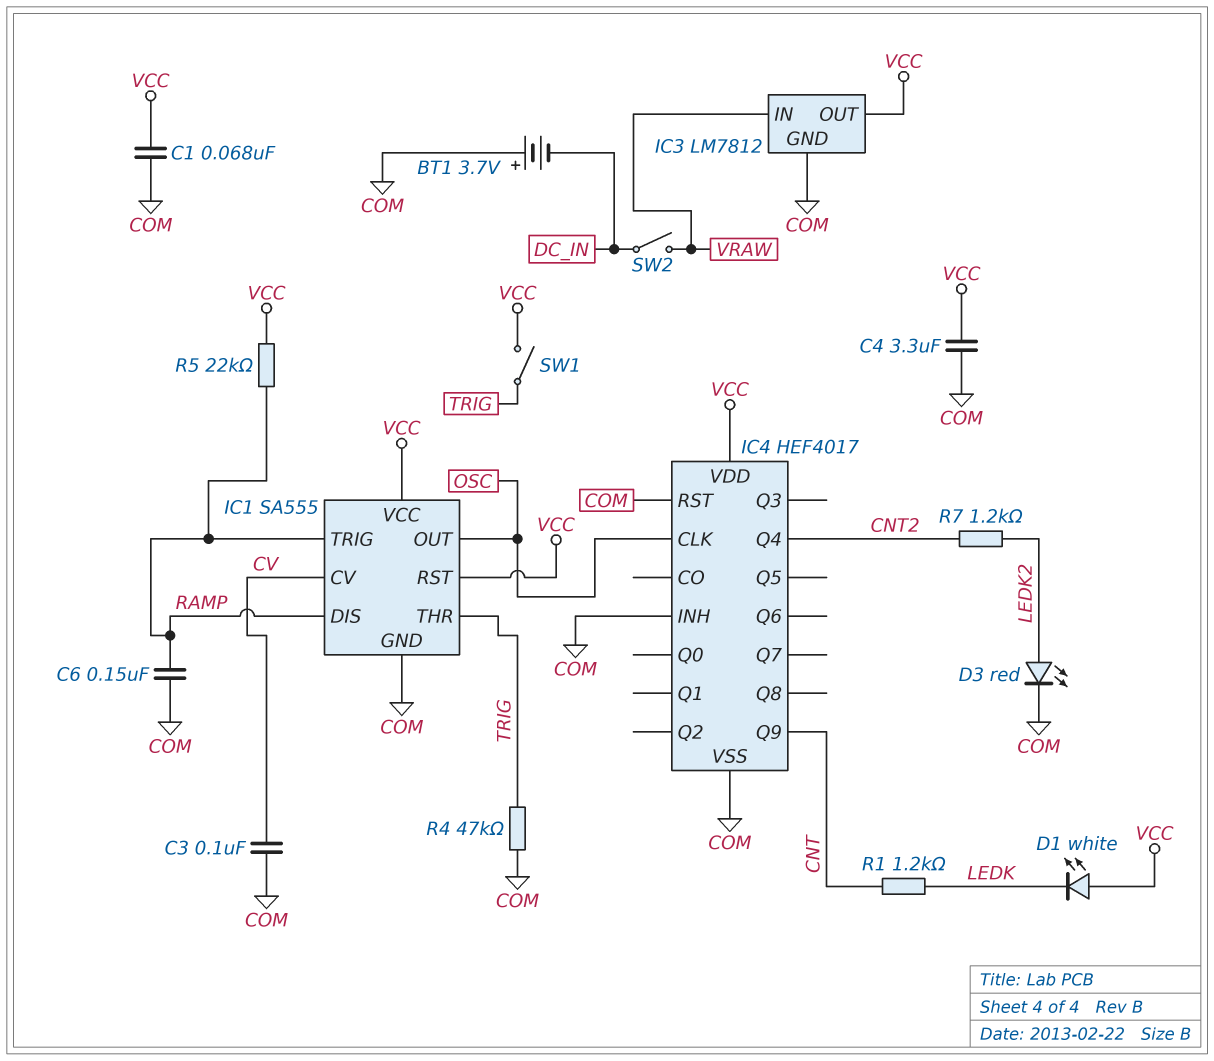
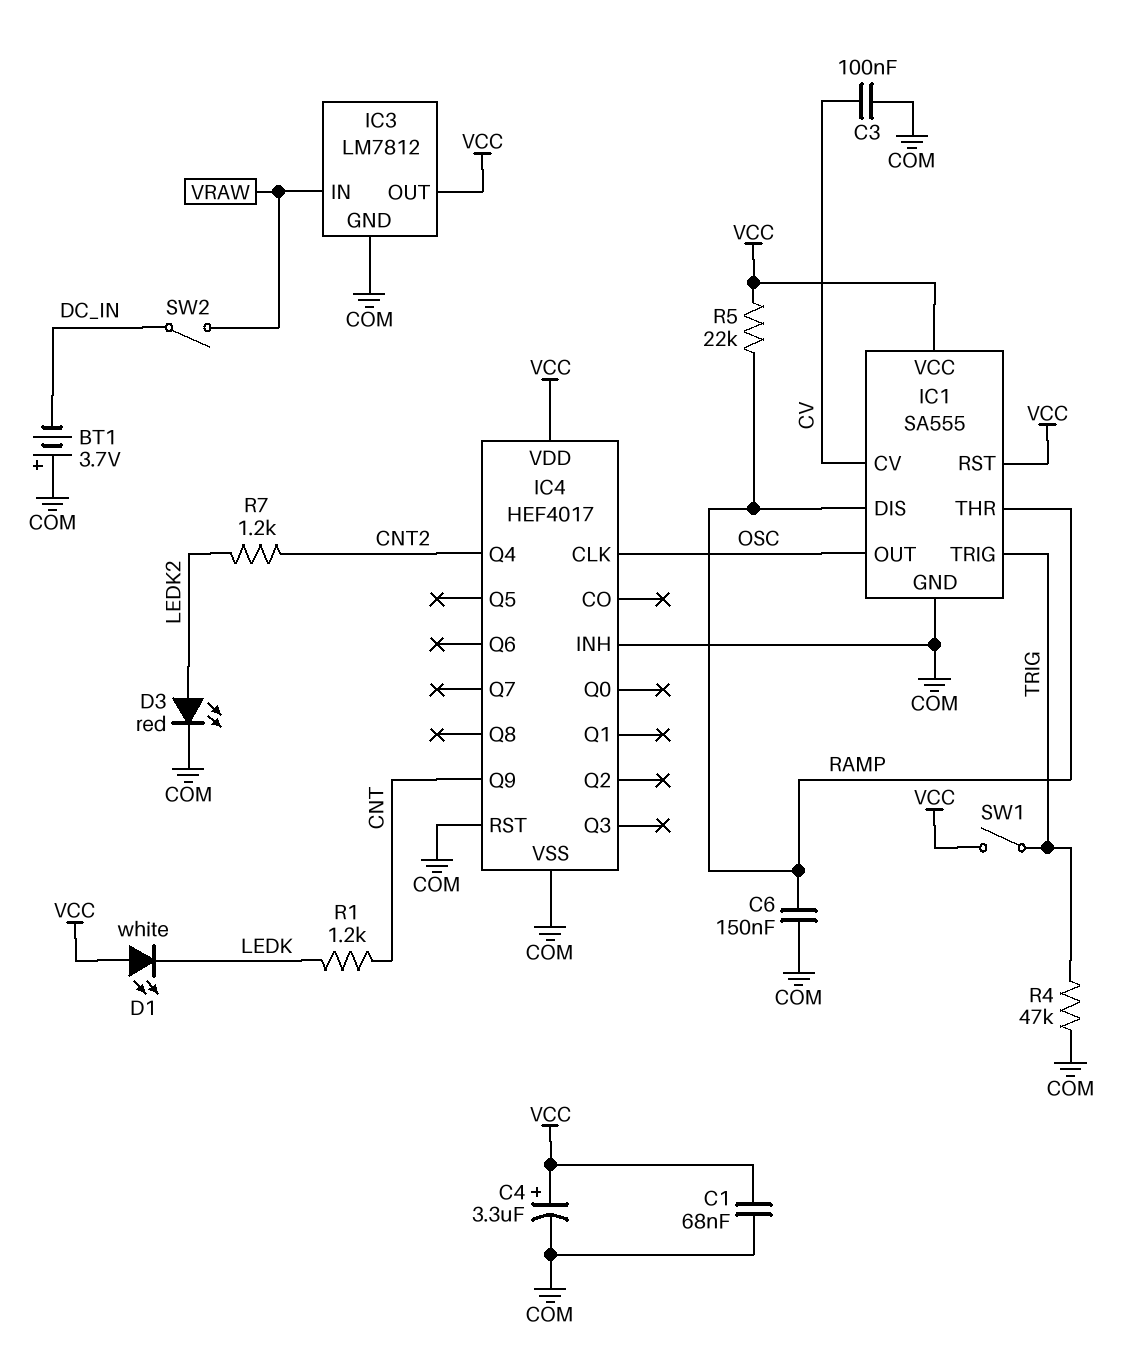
C4: 3.3uF (COM, VCC) -> 3.3uF (plus VCC, minus COM)
IC1 pin THR: TRIG -> RAMP
IC1 pin TRIG: RAMP -> TRIG

